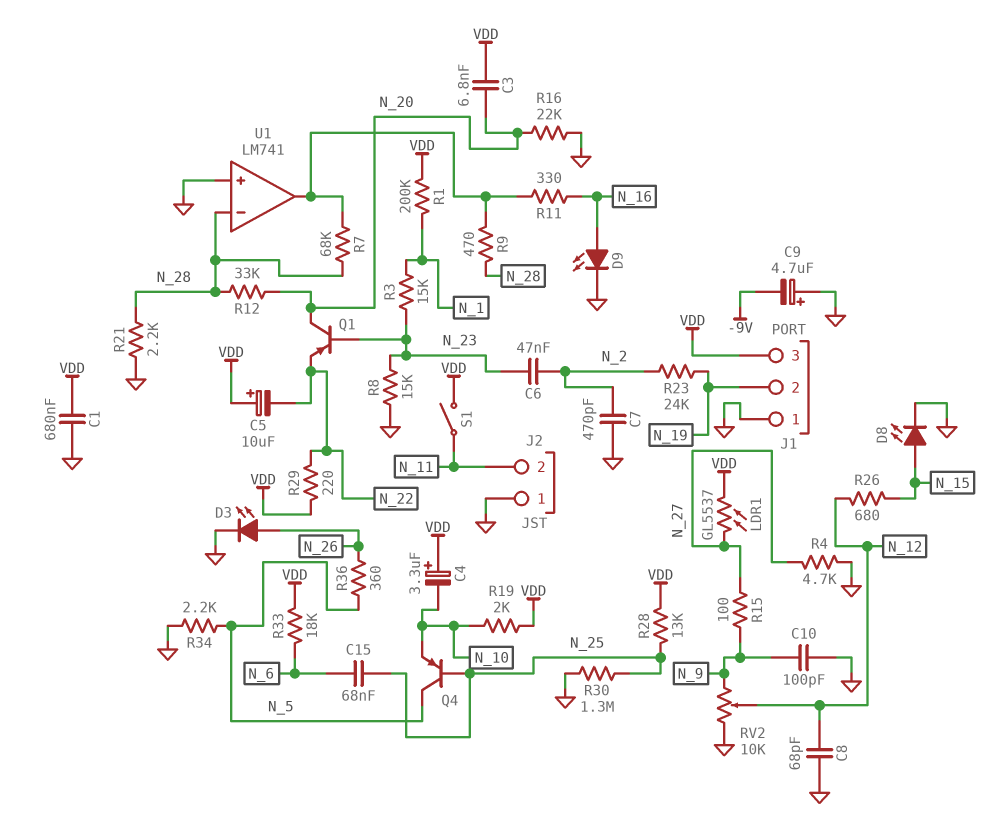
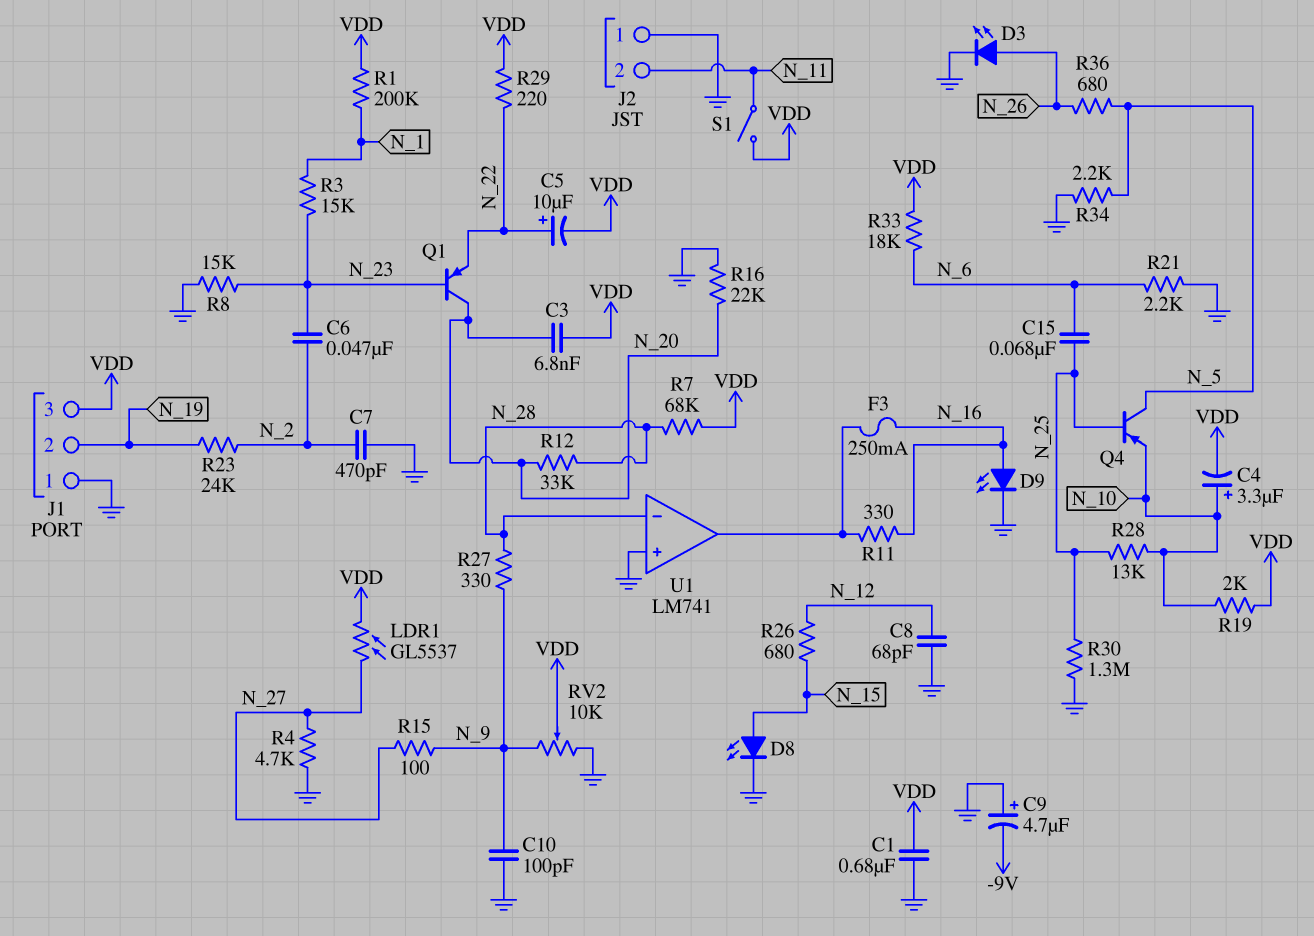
C4: 3.3uF (plus VDD, minus N_10) -> 3.3uF (plus N_10, minus VDD)
C5: 10uF (plus VDD, minus N_22) -> 10uF (plus N_22, minus VDD)
F3: none -> 250mA (N_16, U1/out)
R7: 68k (N_28, U1/out) -> 68k (N_28, VDD)
R9: 470 (N_28, U1/out) -> none
R21: 2.2k (GND, N_28) -> 2.2k (GND, N_6)
R27: none -> 330 (N_9, N_28)
R28: 13k (N_25, VDD) -> 13k (N_10, N_25)
R36: 360 (N_5, N_26) -> 680 (N_5, N_26)
RV2: 10k (GND, N_9, wiper N_12) -> 10k (GND, N_9, wiper VDD)

